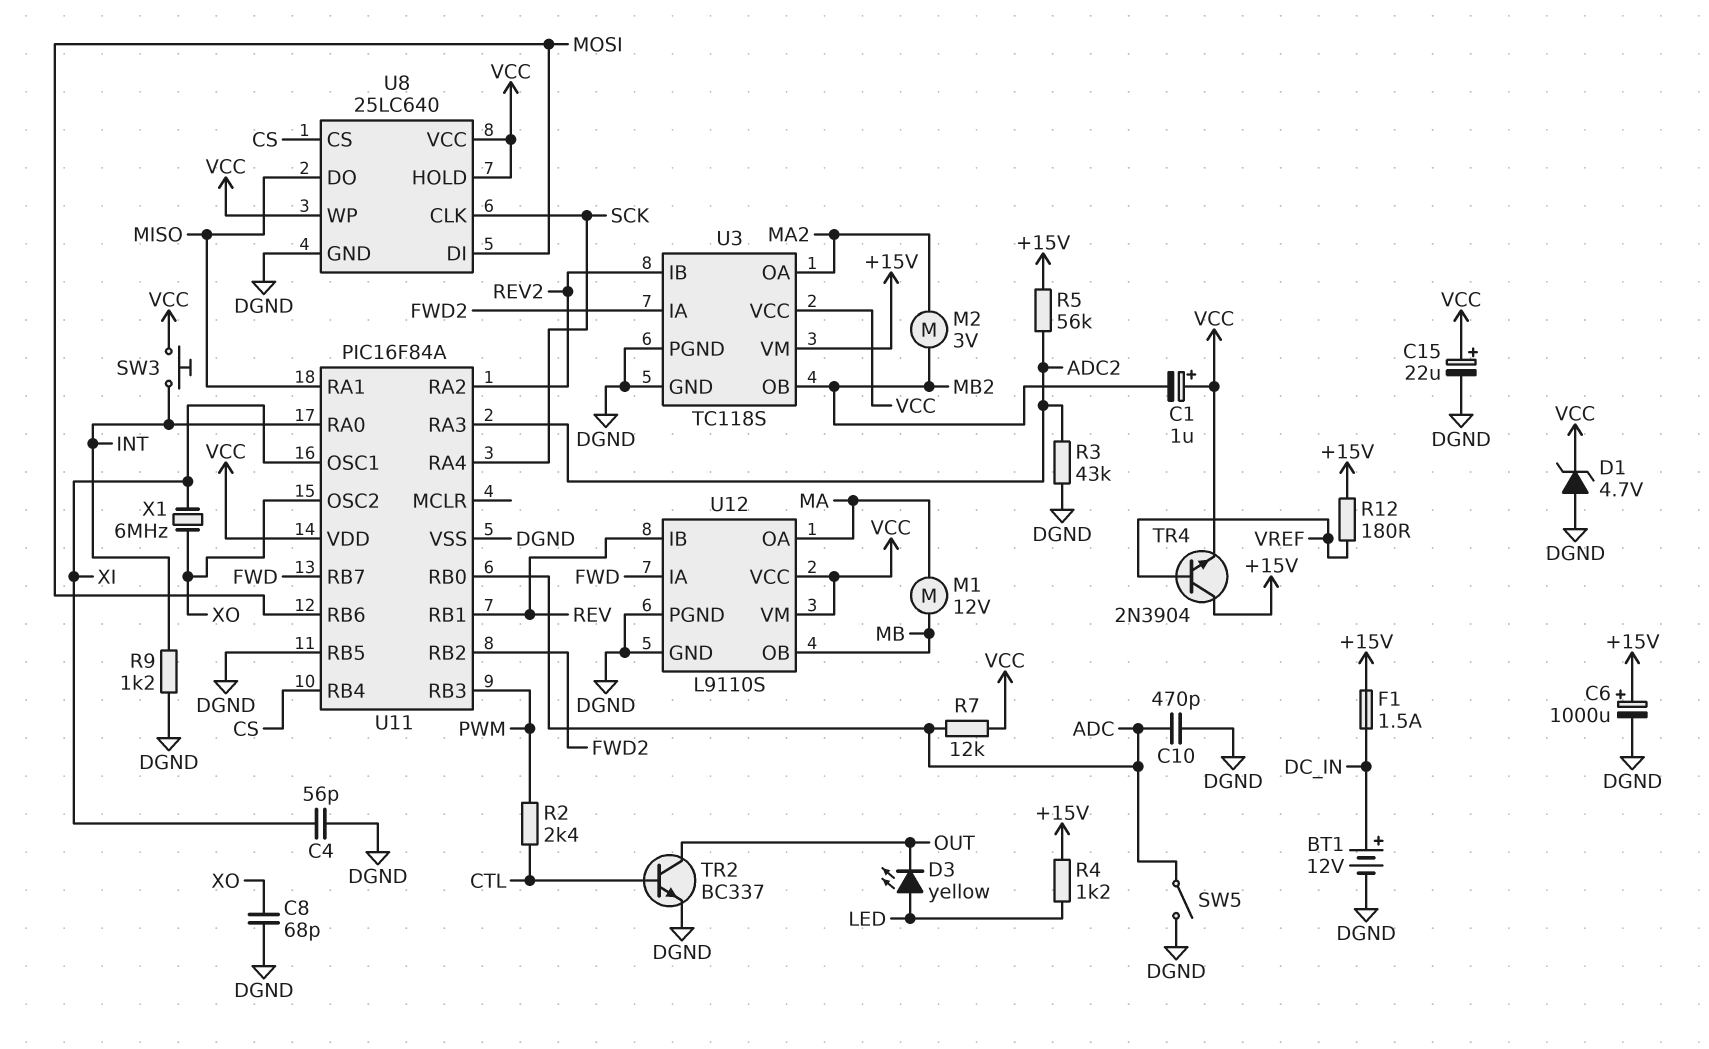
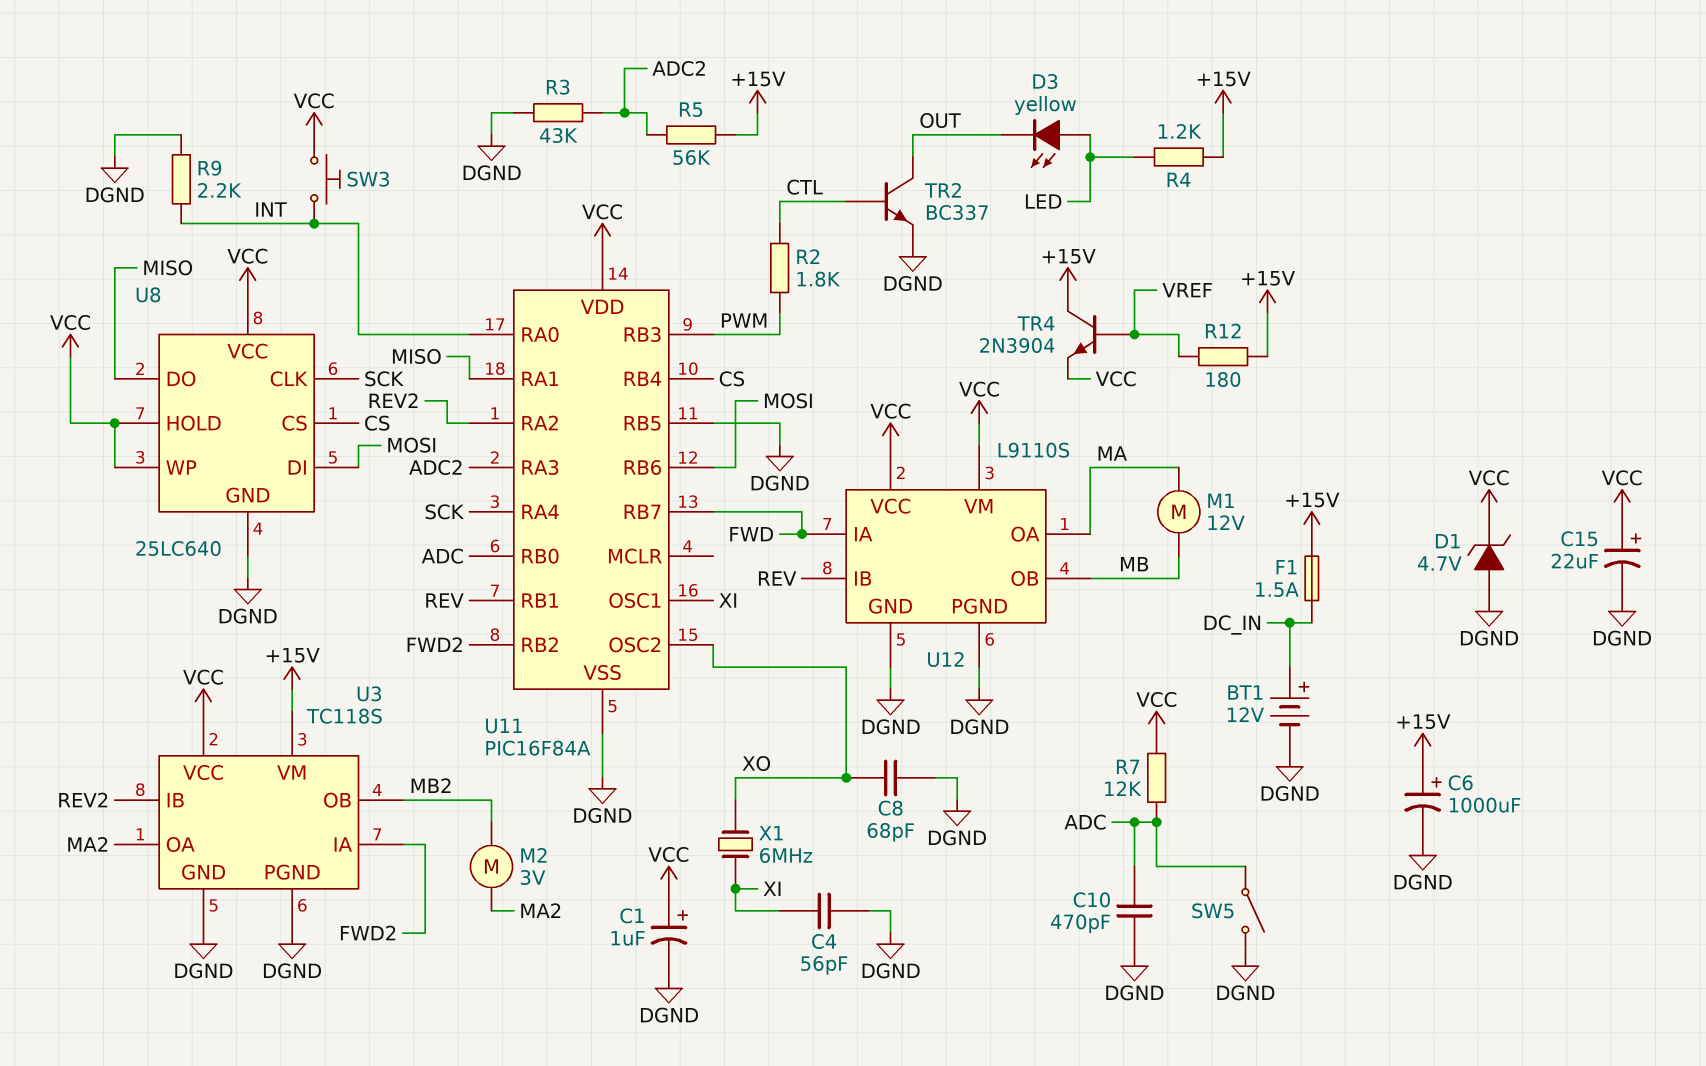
C1: 1uF (plus VCC, minus MB2) -> 1uF (plus VCC, minus DGND)
R2: 2.4k (CTL, PWM) -> 1.8k (CTL, PWM)
R9: 1.2k (DGND, INT) -> 2.2k (DGND, INT)

